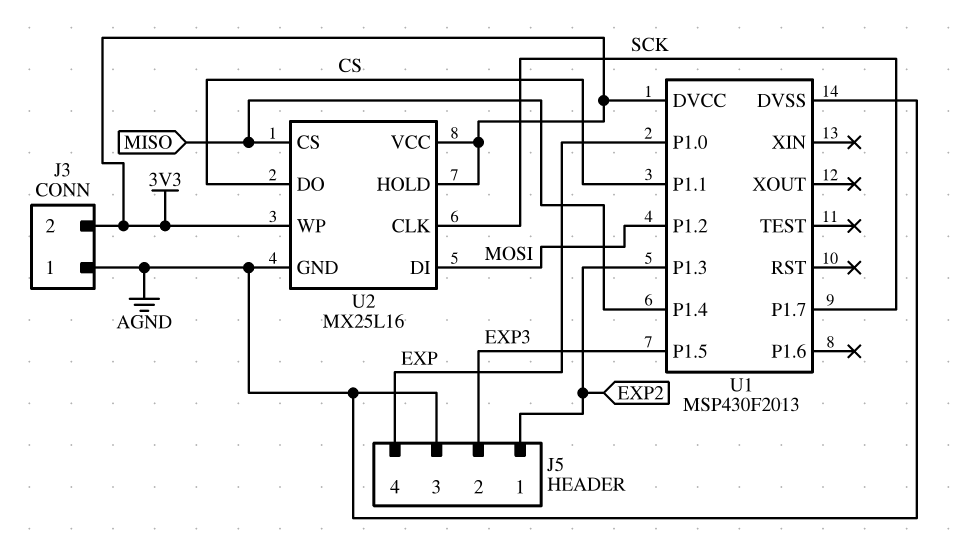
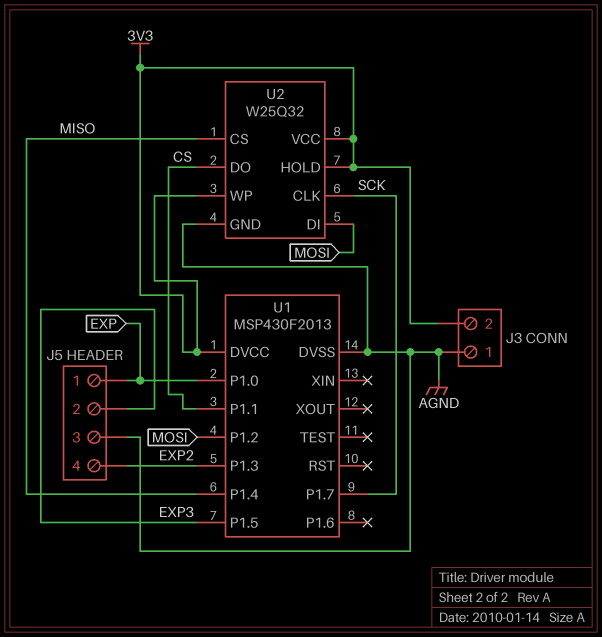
J5 pin 1: EXP2 -> EXP
J5 pin 4: EXP -> EXP2
U2: MX25L16 -> W25Q32

